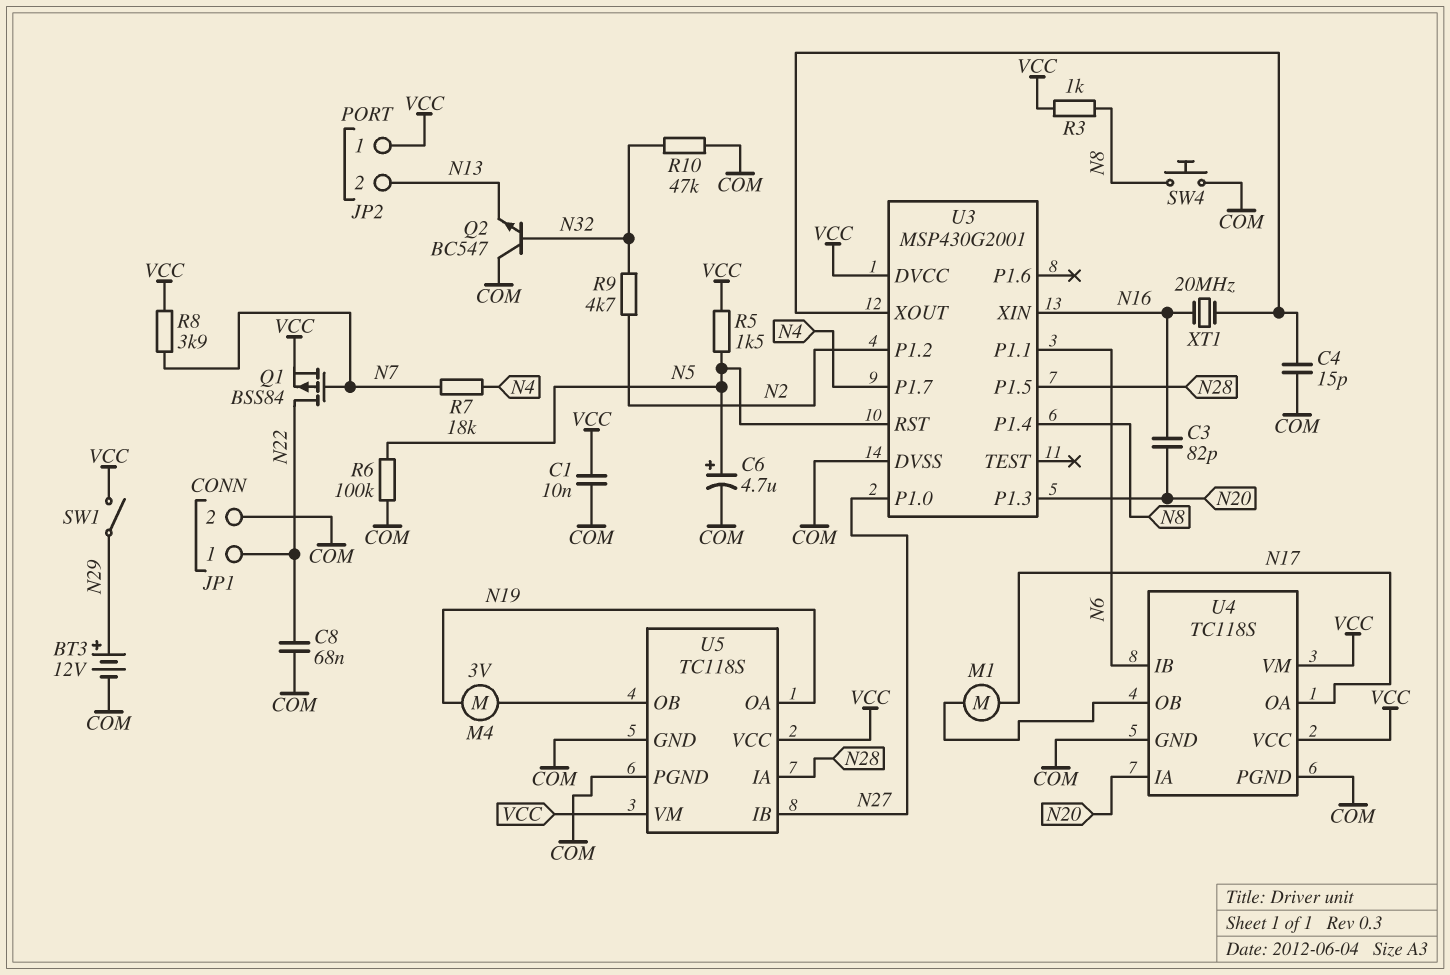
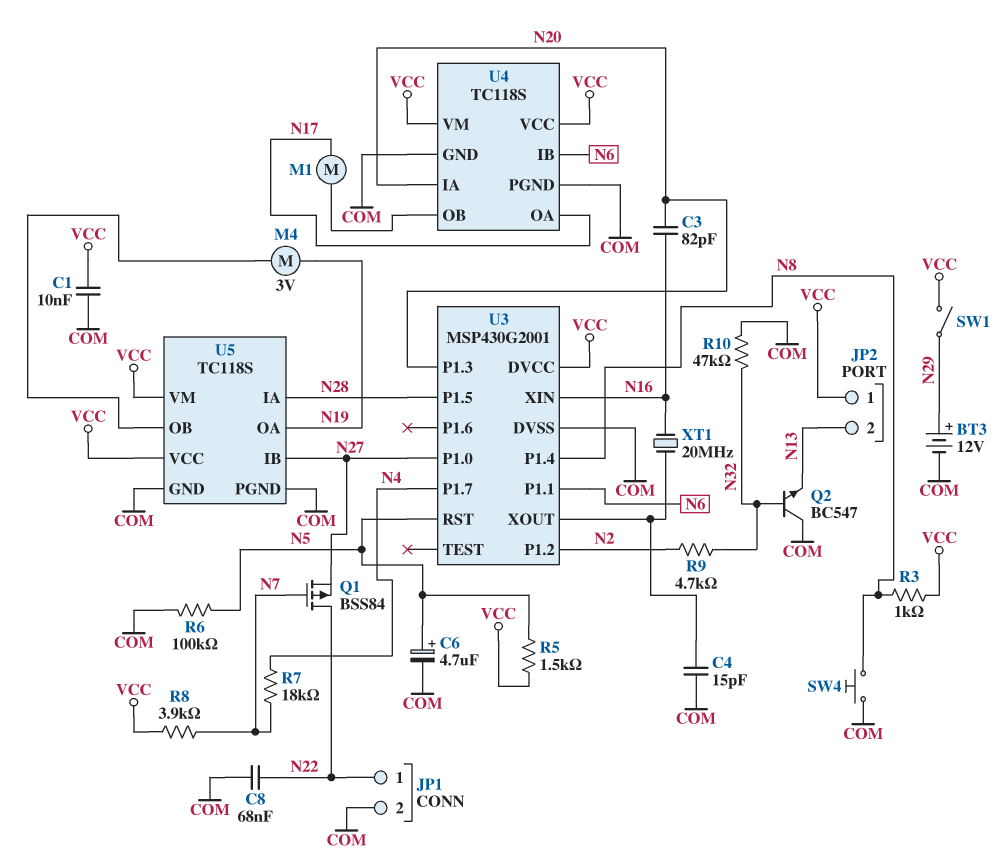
Q1: PMOS BSS84 (G N7, D N22, S VCC) -> PMOS BSS84 (G N7, D N22, S N27)

